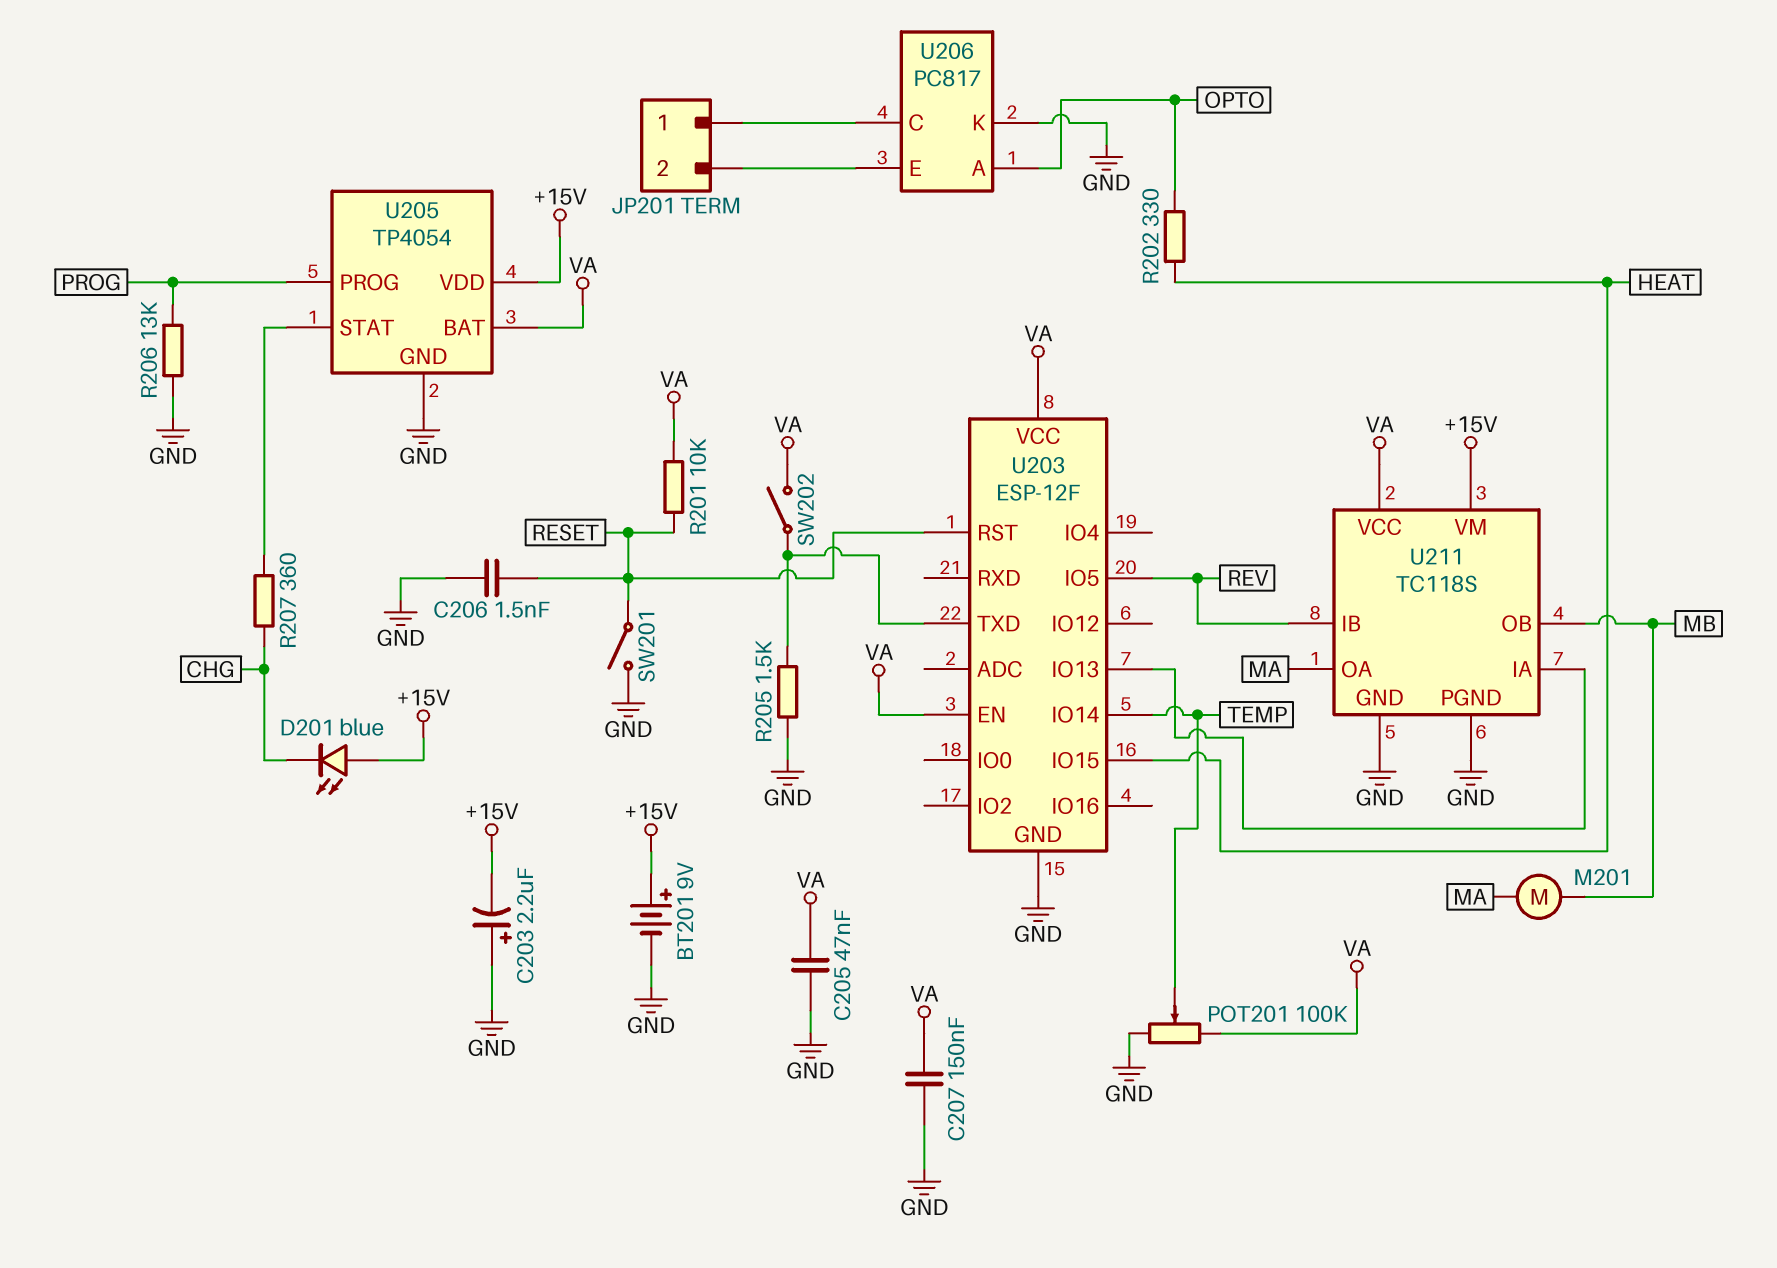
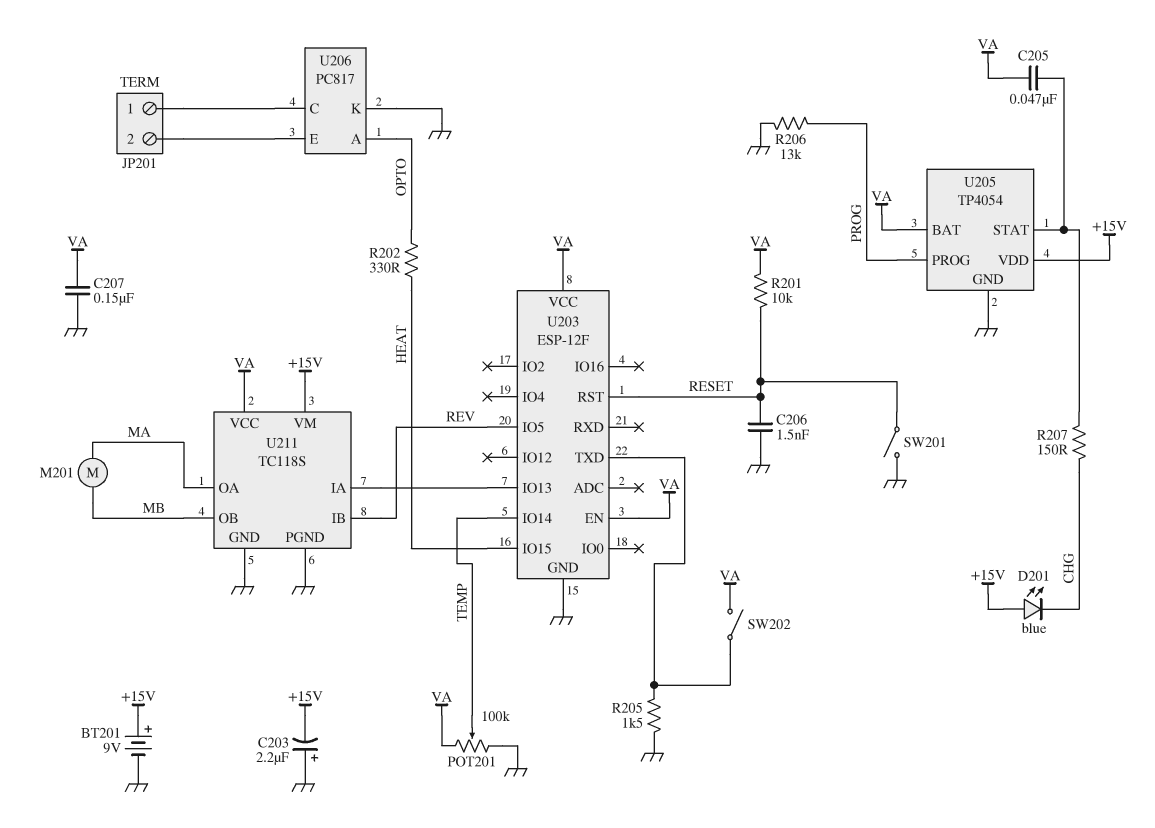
C205: 47nF (GND, VA) -> 47nF (U205/STAT, VA)
R207: 360 (CHG, U205/STAT) -> 150 (CHG, U205/STAT)

